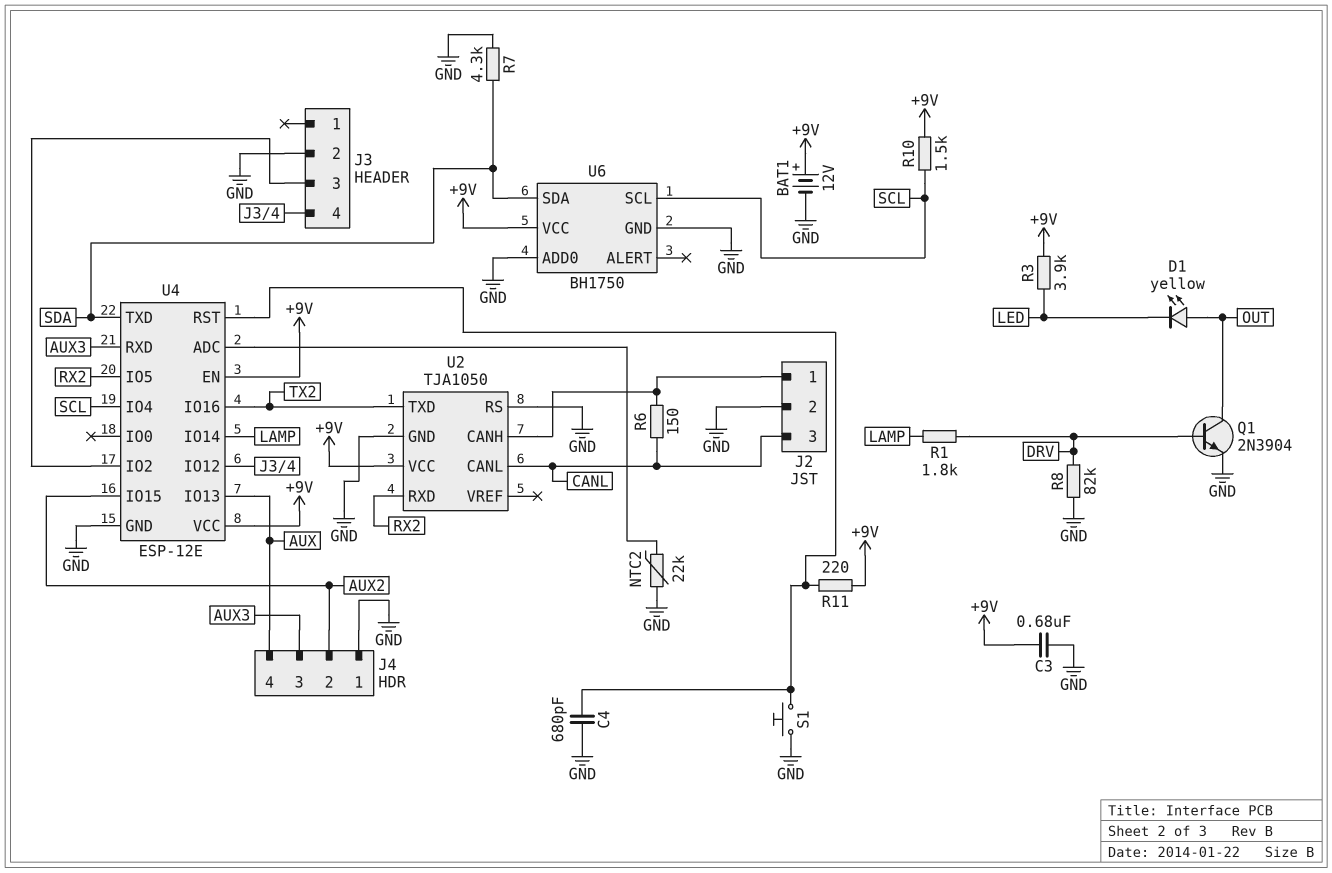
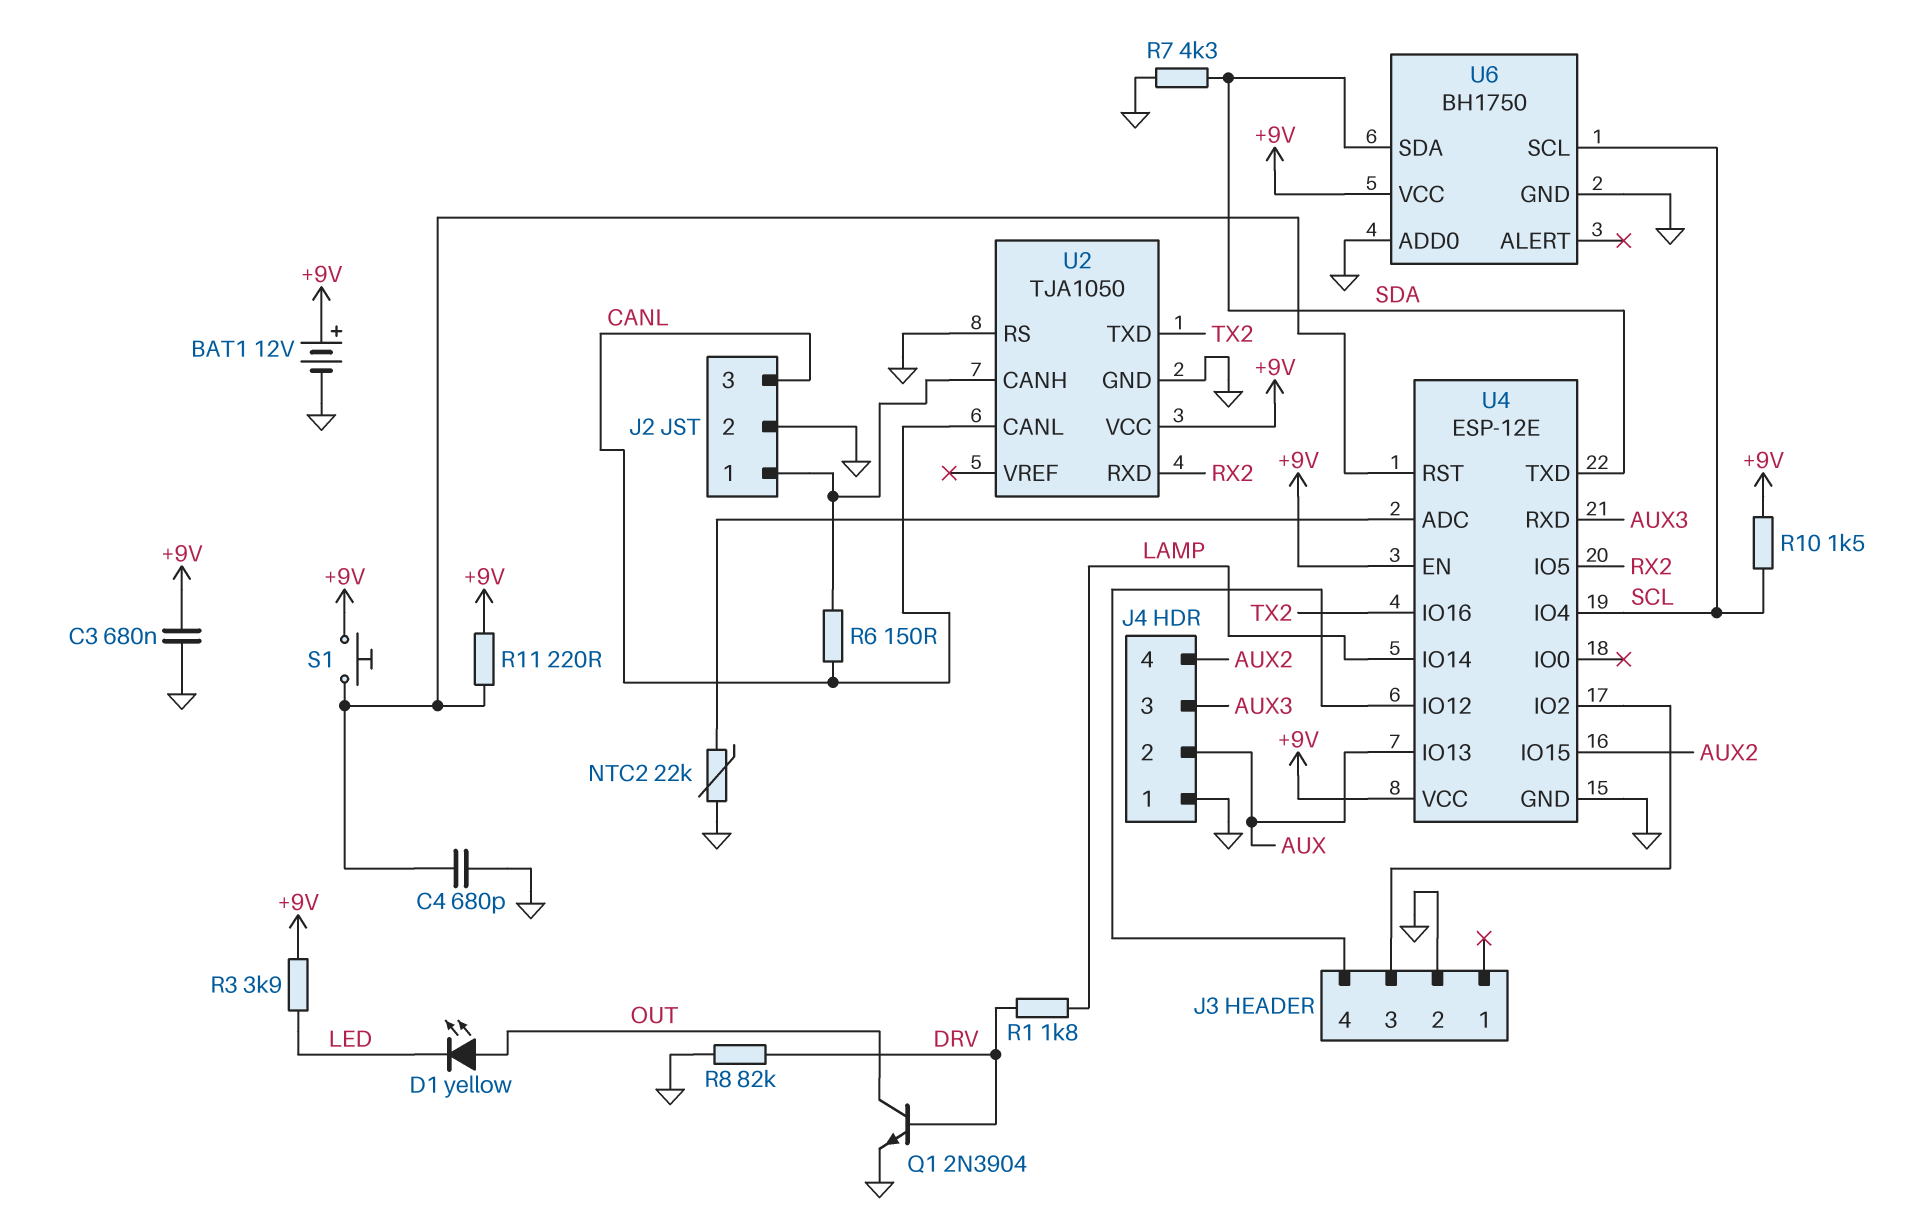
J4 pin 2: AUX2 -> AUX
J4 pin 4: AUX -> AUX2
S1: button (GND, U4/RST) -> button (+9V, U4/RST)

